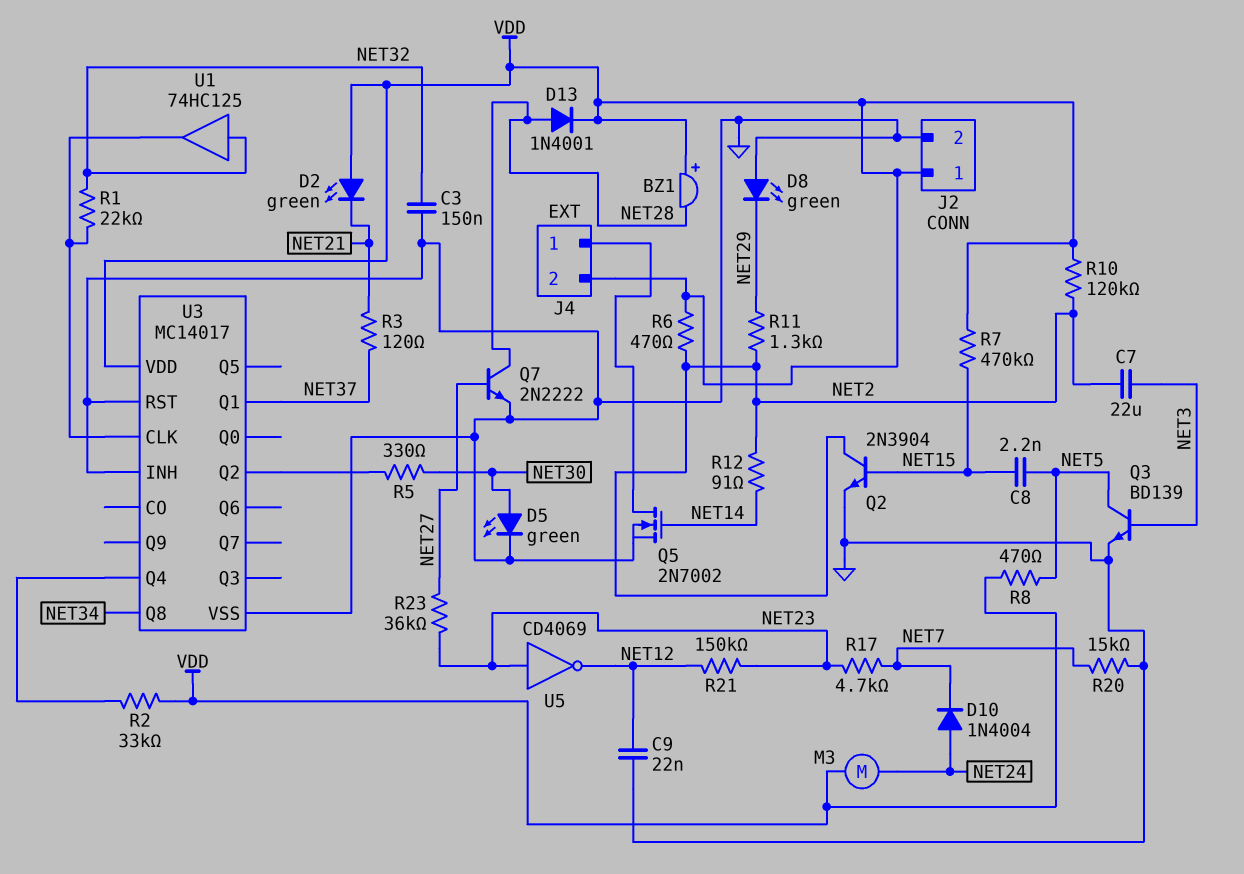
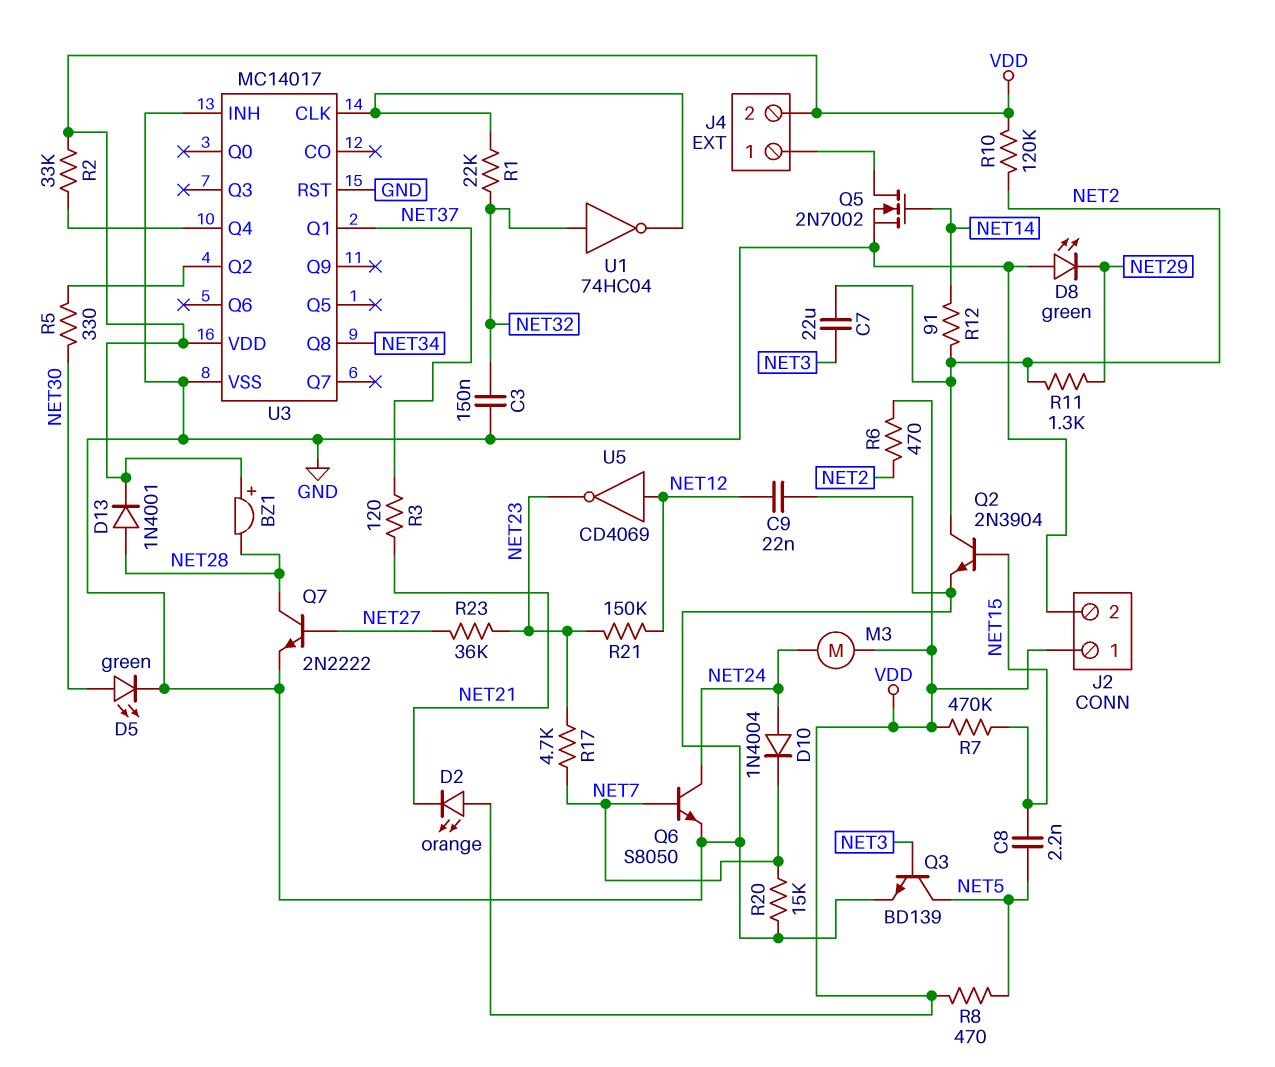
D2: LED green (A VDD, K NET21) -> LED orange (A VDD, K NET21)
Q6: none -> NPN S8050 (B NET7, C NET24, E GND)
U1: buffer 74HC125 (in NET32, out U3/CLK) -> NOT 74HC04 (in NET32, out U3/CLK)
U5: NOT CD4069 (in NET23, out NET12) -> NOT CD4069 (in NET12, out NET23)

